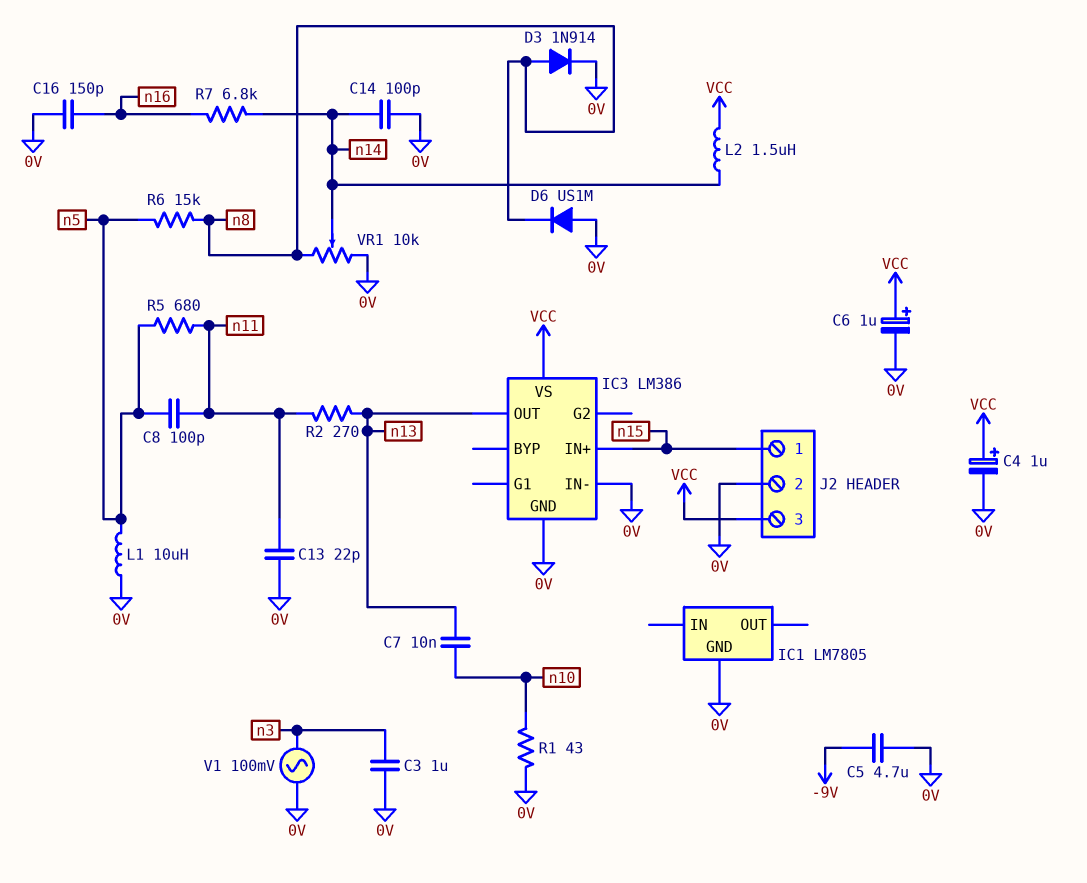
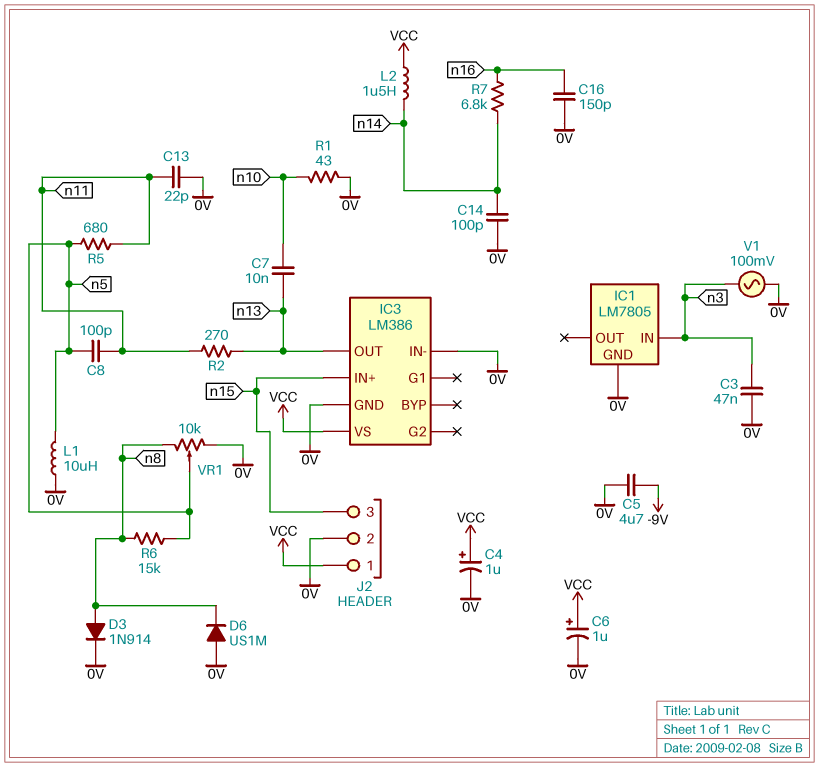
C3: 1uF (0V, n3) -> 47nF (0V, n3)
IC1 pin IN: none -> n3
J2 pin 1: n15 -> VCC
J2 pin 3: VCC -> n15
VR1: 10k (0V, n8, wiper n14) -> 10k (0V, n8, wiper n5)

